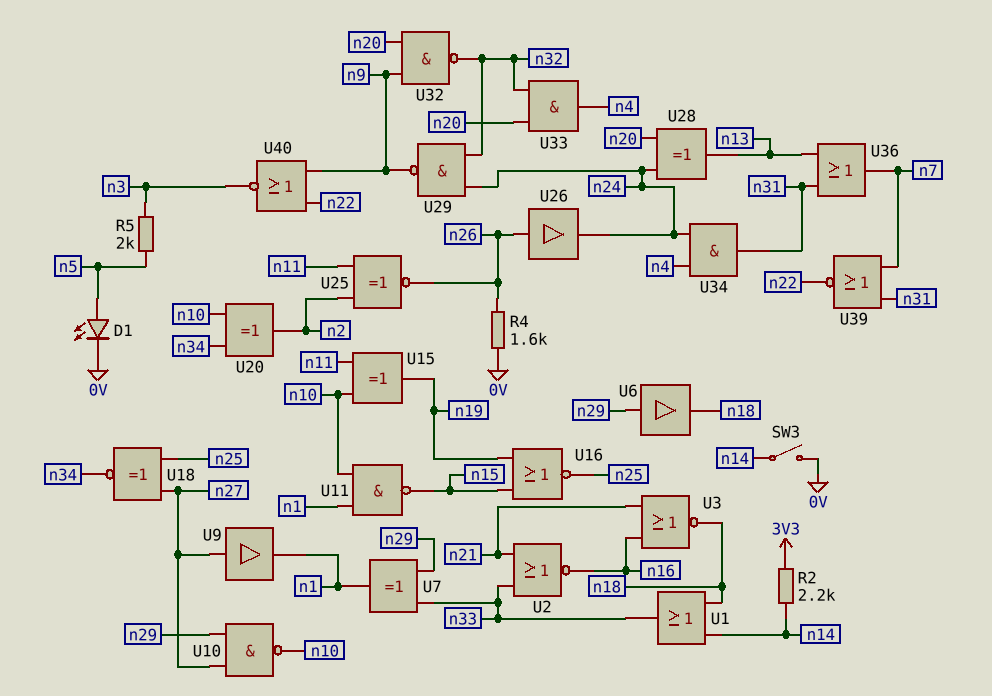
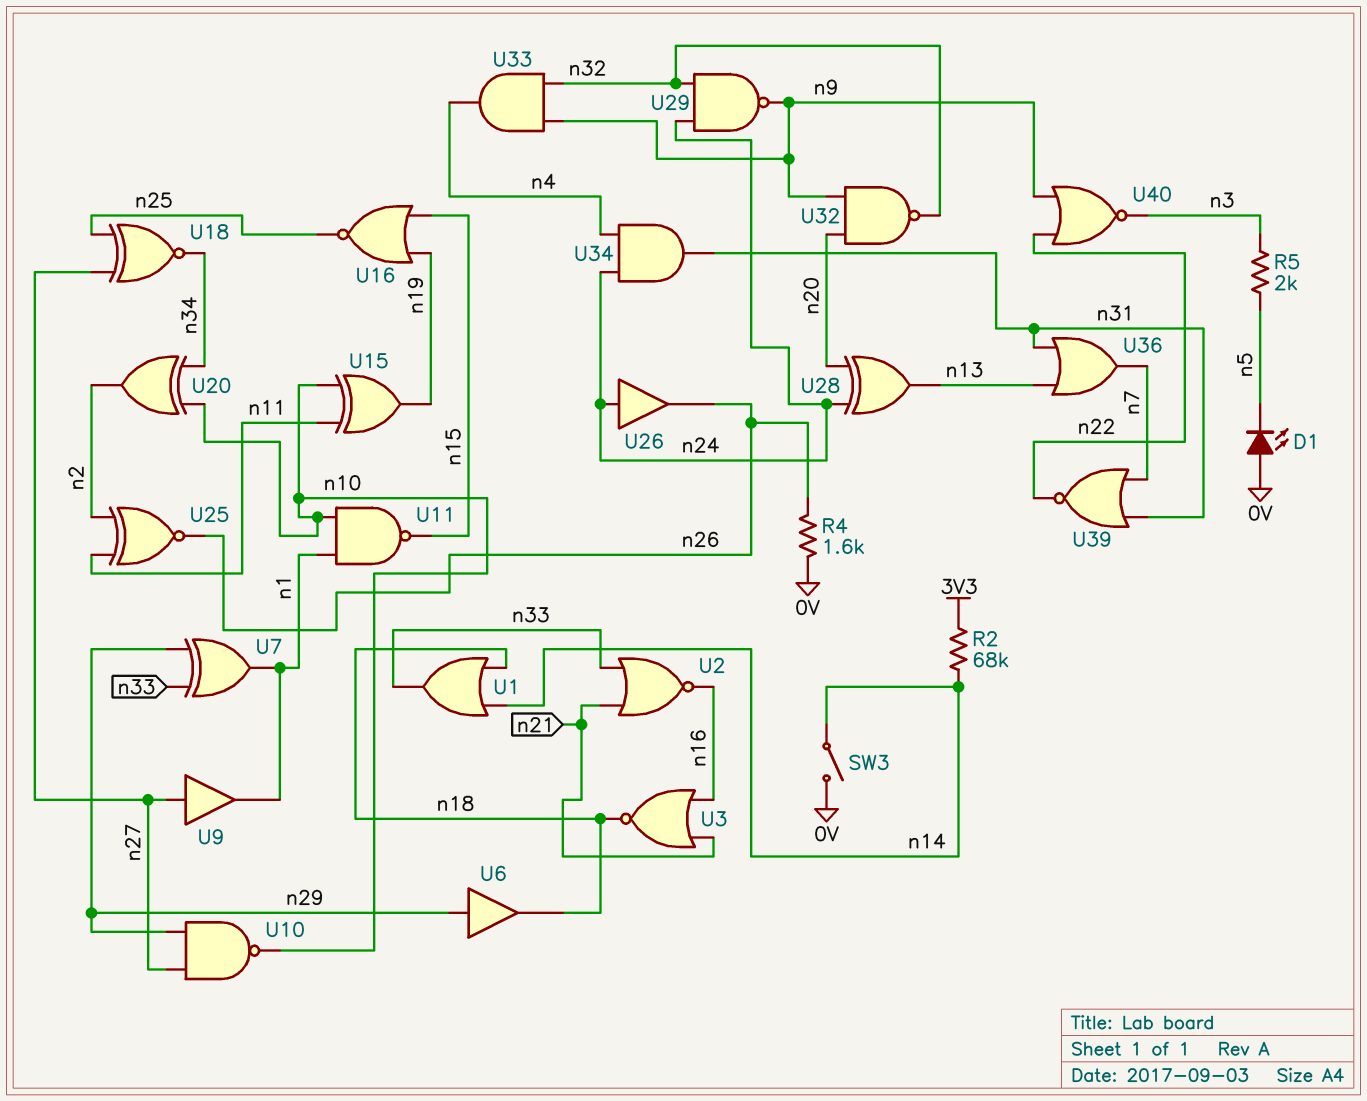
D1: LED (A n5, K 0V) -> LED (A 0V, K n5)
R2: 2.2k (3V3, n14) -> 68k (3V3, n14)
U26: buffer (in n26, out n24) -> buffer (in n24, out n26)
U33: AND (in n20, in n32, out n4) -> AND (in n9, in n32, out n4)

